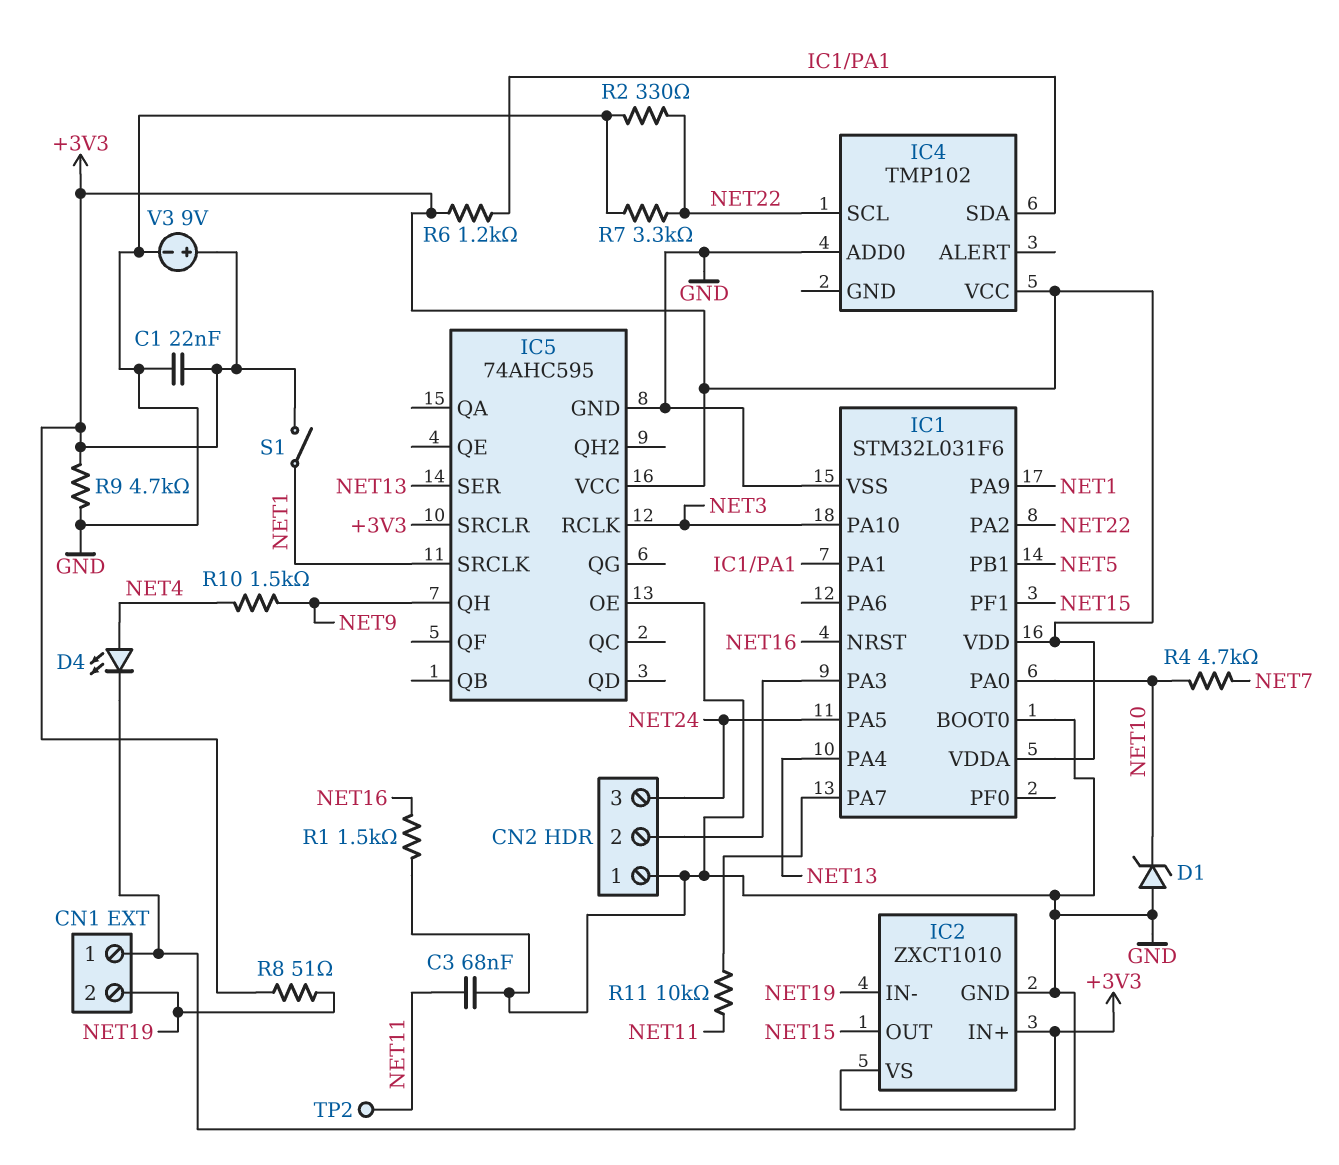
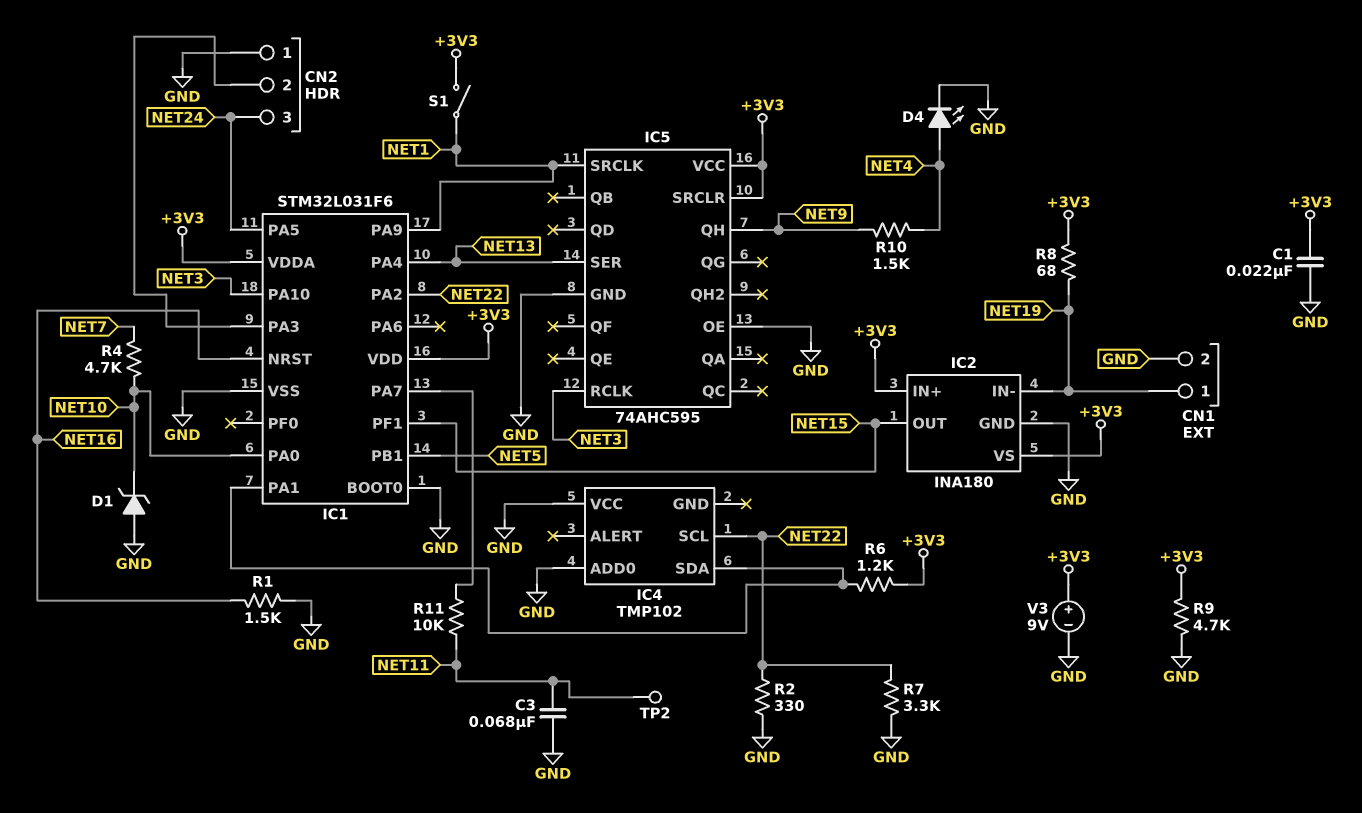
CN1 pin 1: GND -> NET19
CN1 pin 2: NET19 -> GND
IC2: ZXCT1010 -> INA180
IC4 pin VCC: +3V3 -> GND
R8: 51 (+3V3, NET19) -> 68 (+3V3, NET19)

